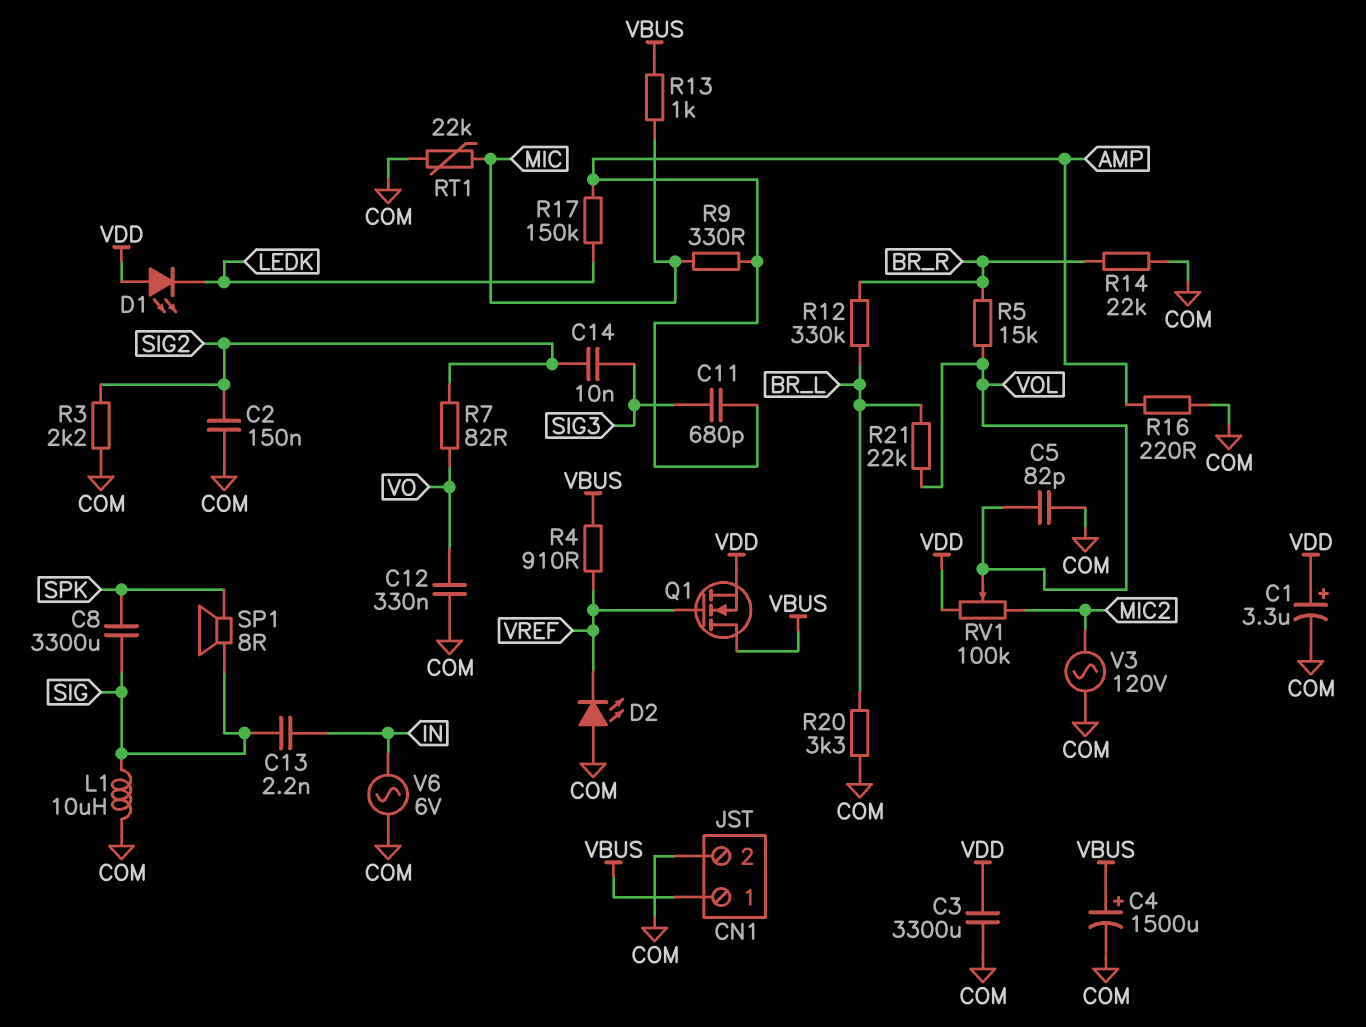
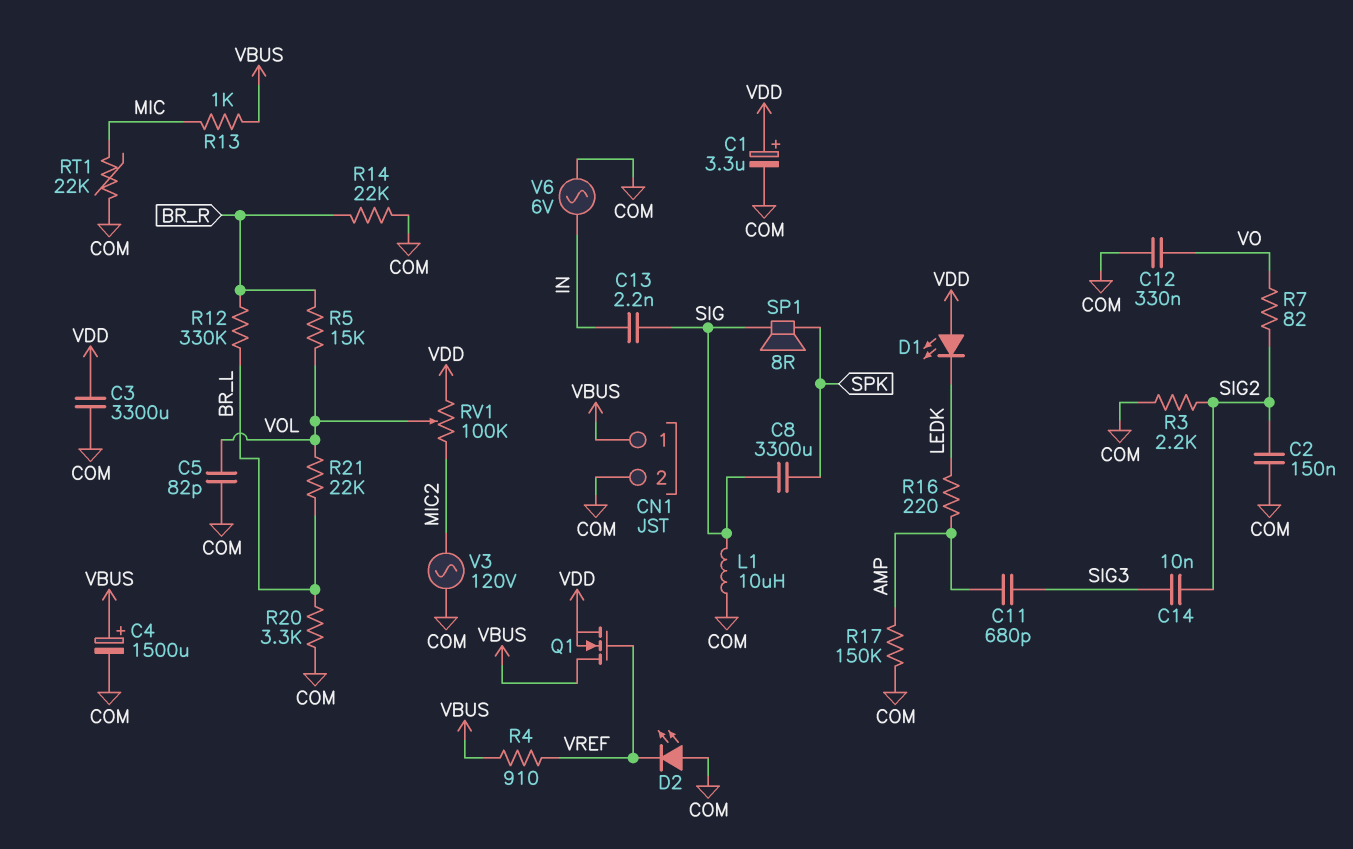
R9: 330 (AMP, MIC) -> none
R16: 220 (AMP, COM) -> 220 (AMP, LEDK)
R17: 150k (AMP, LEDK) -> 150k (AMP, COM)

